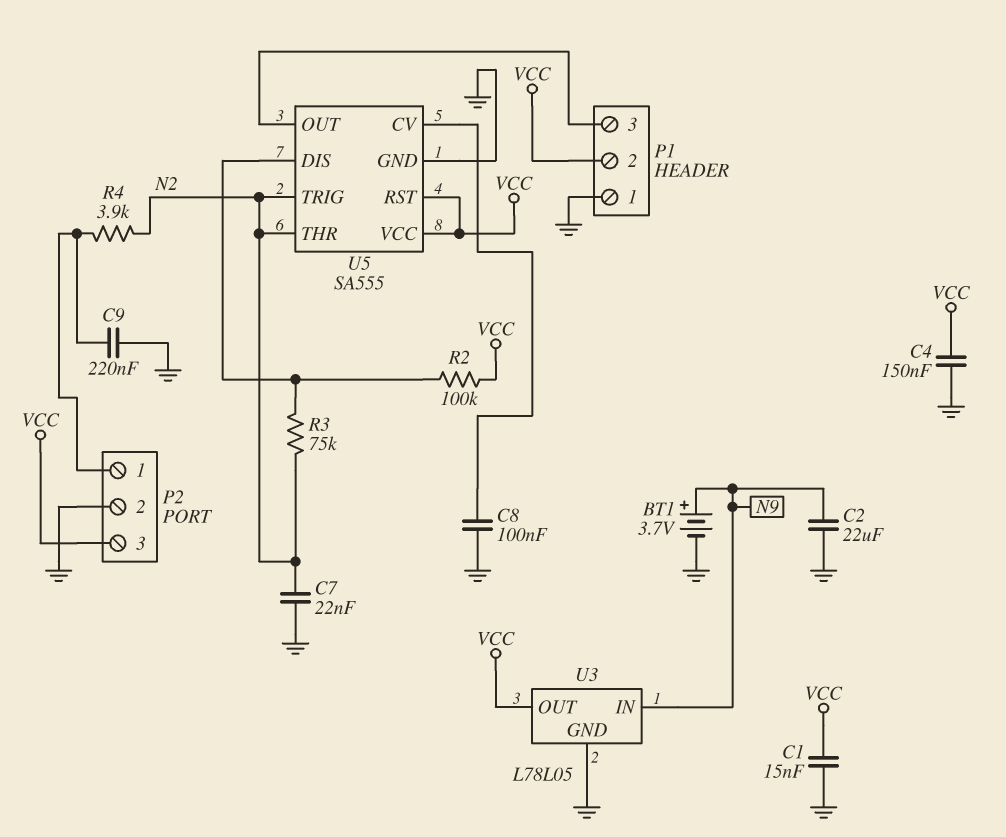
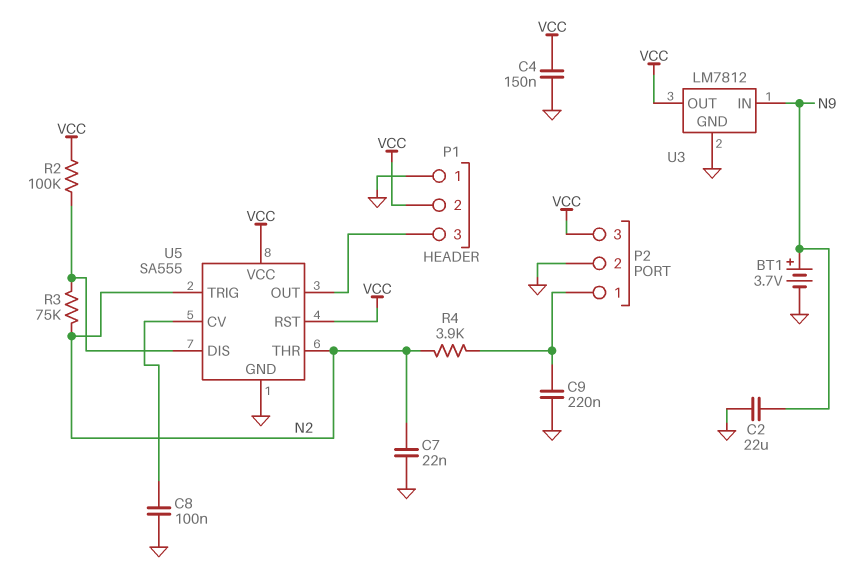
C1: 15nF (GND, VCC) -> none
U3: L78L05 -> LM7812

